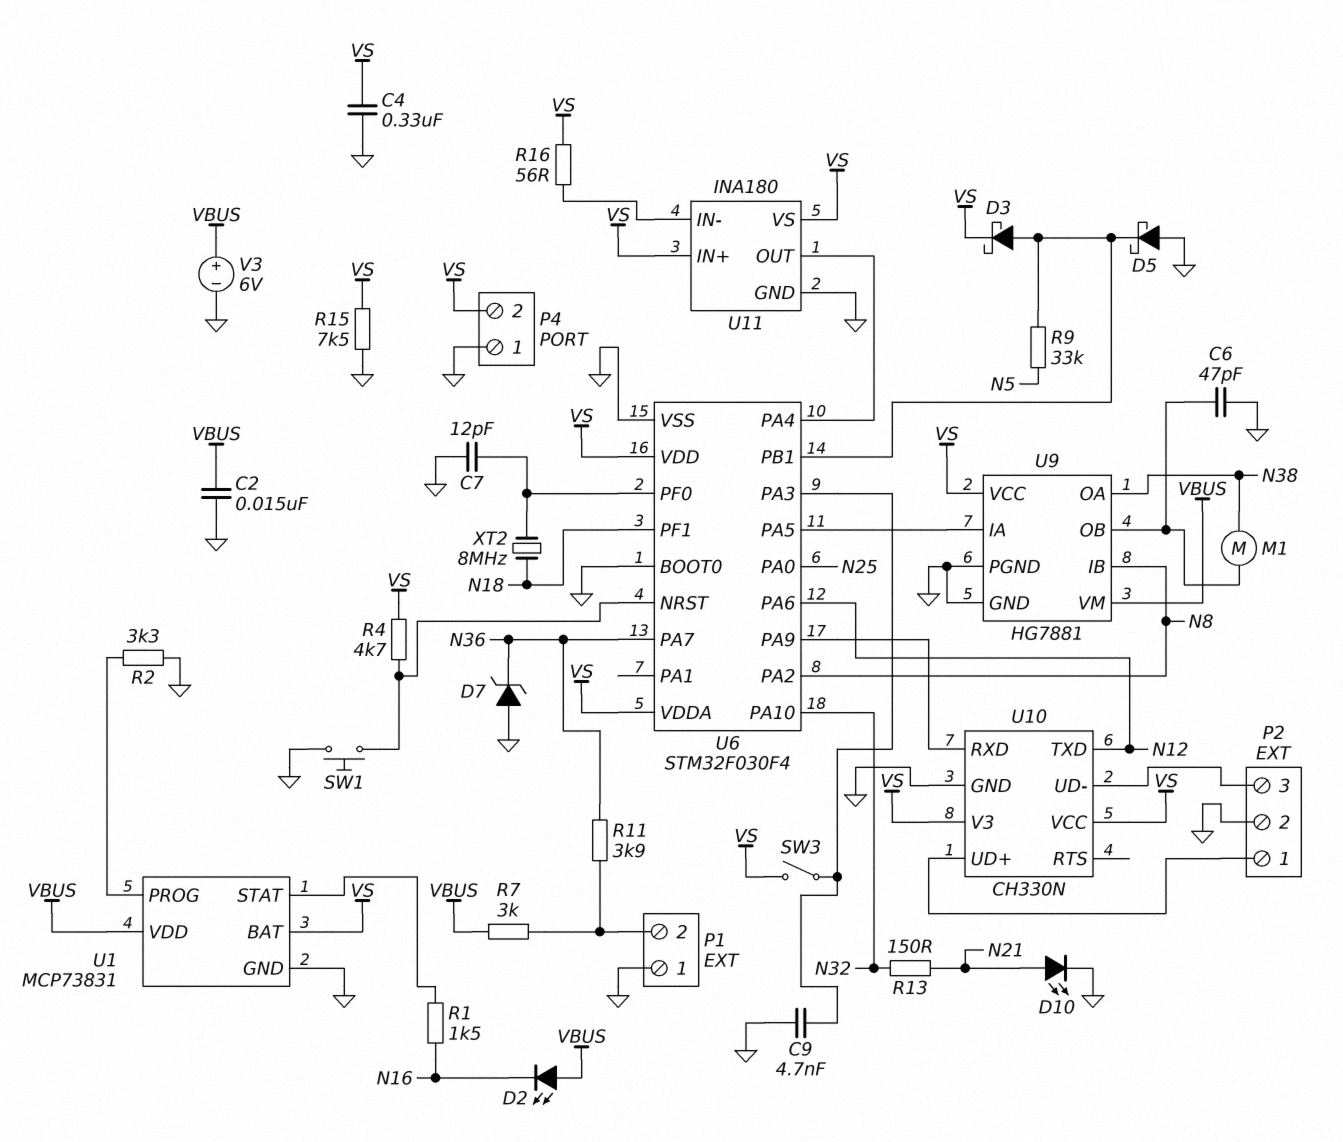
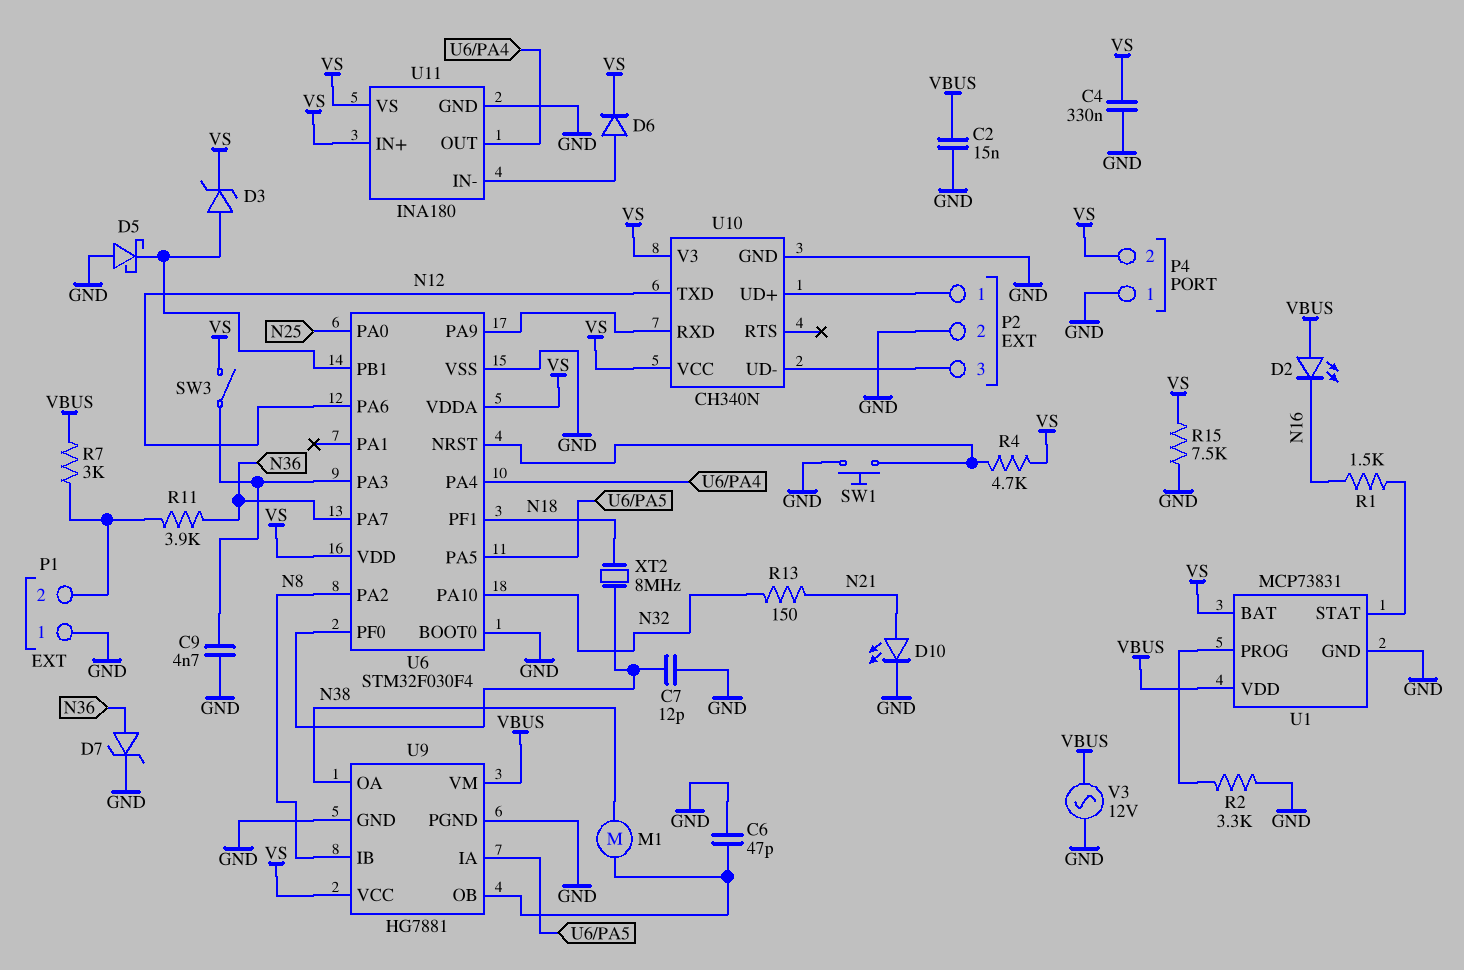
D3: schottky (A U6/PB1, K VS) -> zener (A U6/PB1, K VS)
D6: none -> diode (A U11/IN-, K VS)
D7: zener (A GND, K N36) -> zener (A N36, K GND)
R9: 33k (N5, U6/PB1) -> none
R16: 56 (U11/IN-, VS) -> none
U10: CH330N -> CH340N
V3: 6V (plus VBUS, minus GND) -> AC 12V (GND, VBUS)

